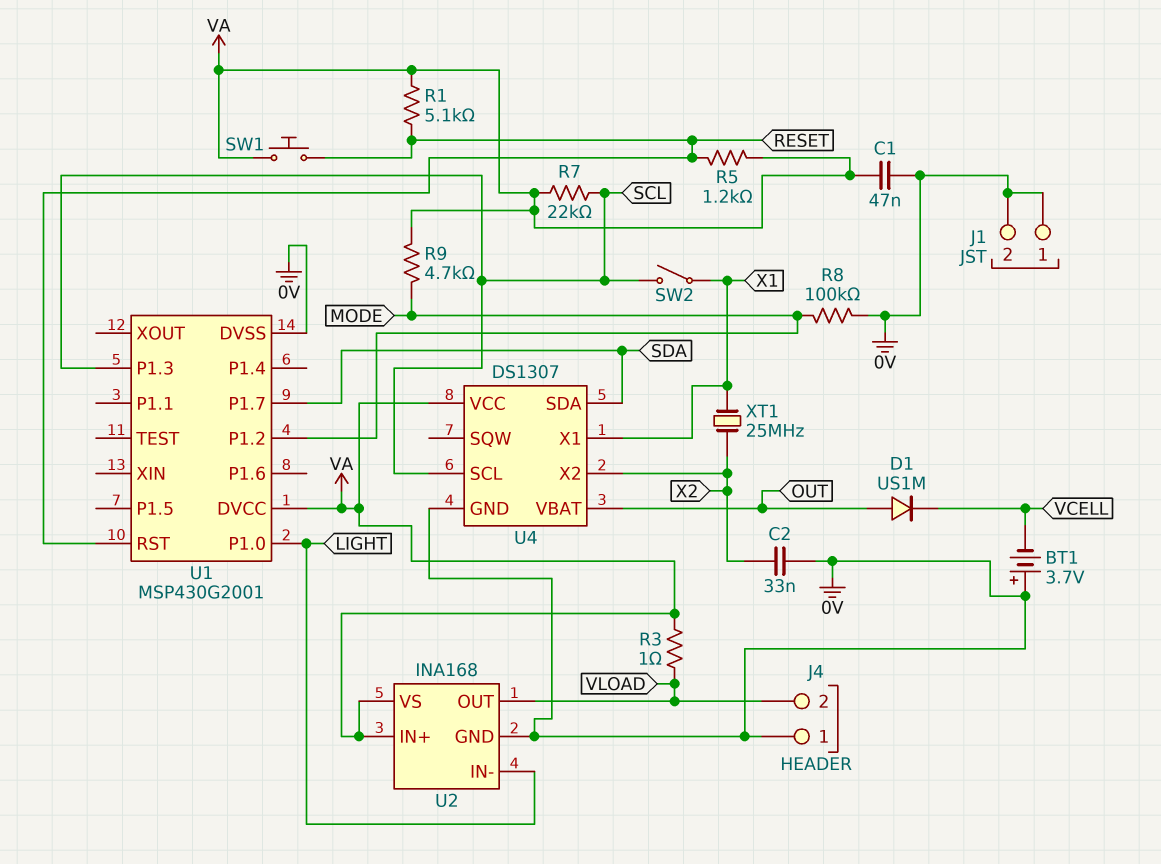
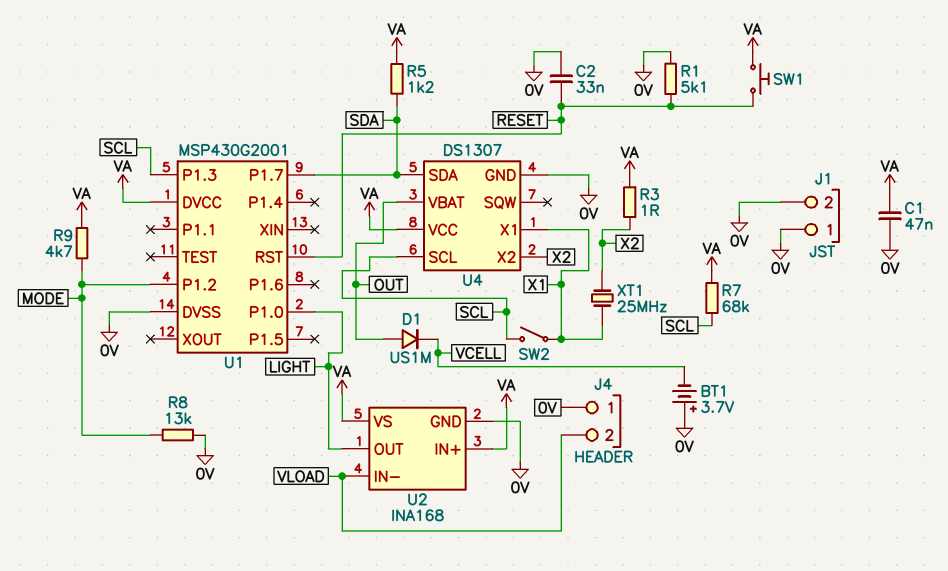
C2: 33nF (0V, X2) -> 33nF (0V, RESET)
R1: 5.1k (RESET, VA) -> 5.1k (0V, RESET)
R3: 1 (VA, VLOAD) -> 1 (VA, X2)
R5: 1.2k (RESET, VA) -> 1.2k (SDA, VA)
R7: 22k (SCL, VA) -> 68k (SCL, VA)
R8: 100k (0V, MODE) -> 13k (0V, MODE)
U2 pin IN-: LIGHT -> VLOAD
U2 pin OUT: VLOAD -> LIGHT

